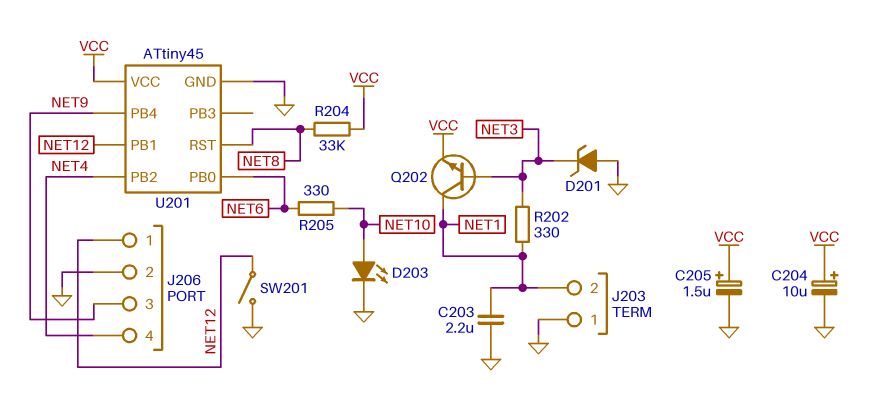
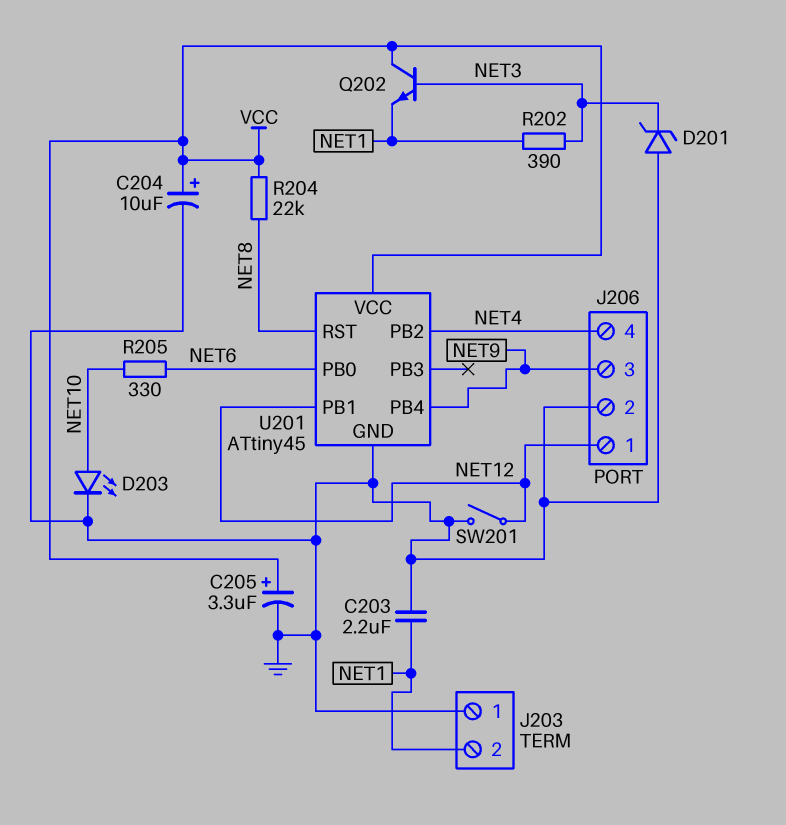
C205: 1.5uF (plus VCC, minus GND) -> 3.3uF (plus VCC, minus GND)
Q202: NPN (B NET3, C NET1, E VCC) -> NPN (B NET3, C VCC, E NET1)
R202: 330 (NET1, NET3) -> 390 (NET1, NET3)
R204: 33k (NET8, VCC) -> 22k (NET8, VCC)

